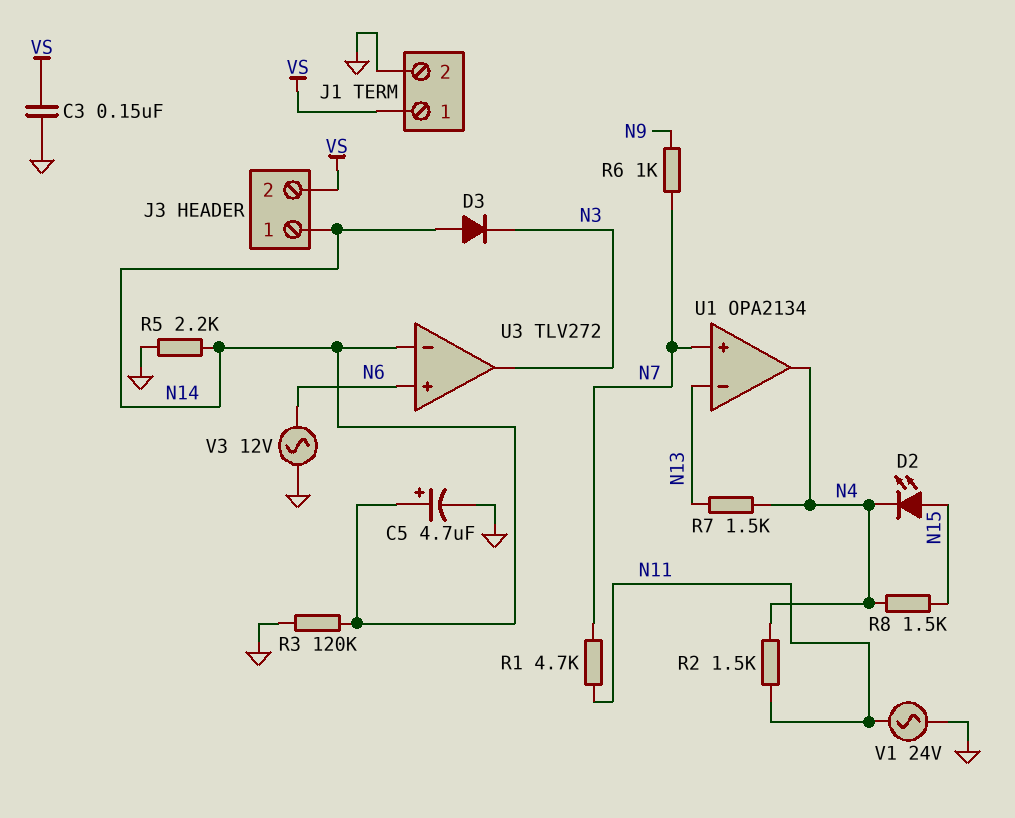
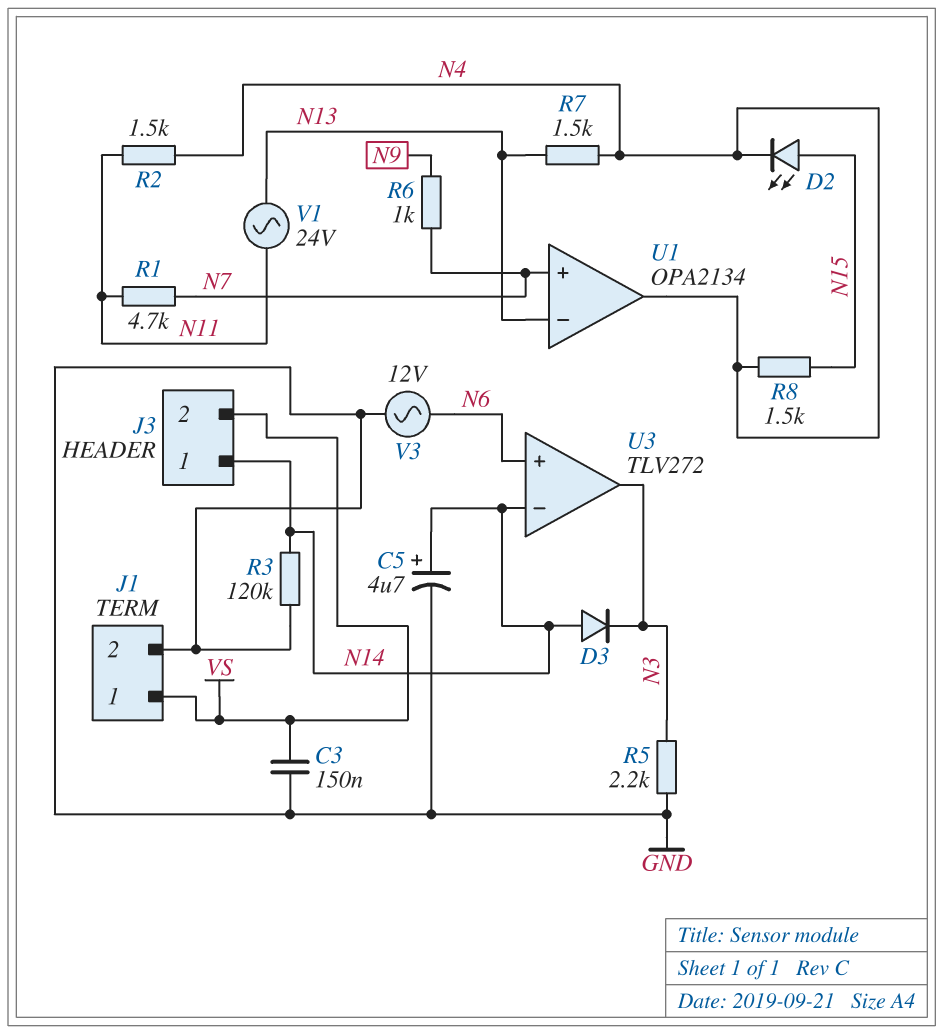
R5: 2.2k (GND, N14) -> 2.2k (GND, N3)
V1: AC 24V (GND, N11) -> AC 24V (N11, N13)

